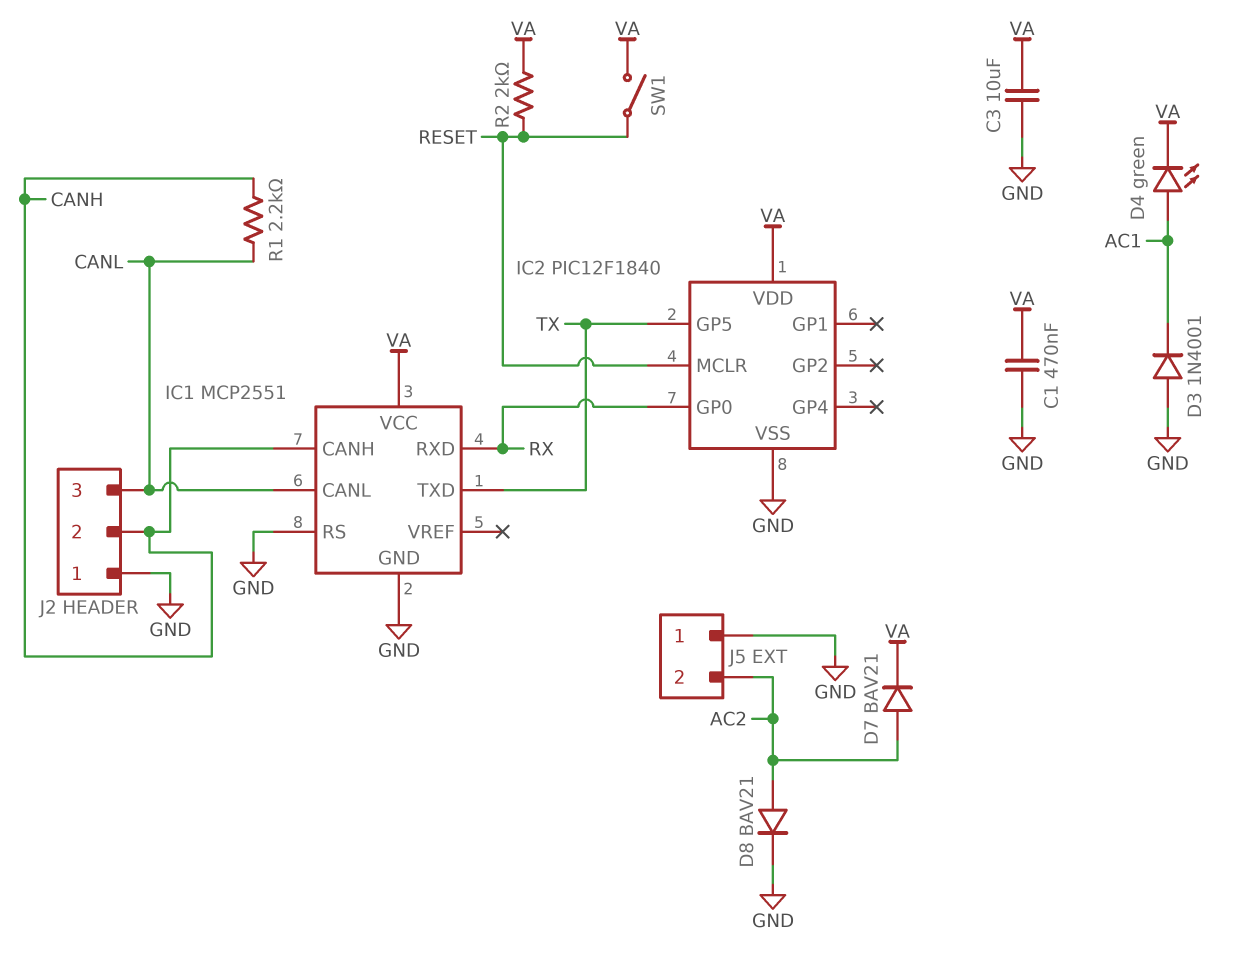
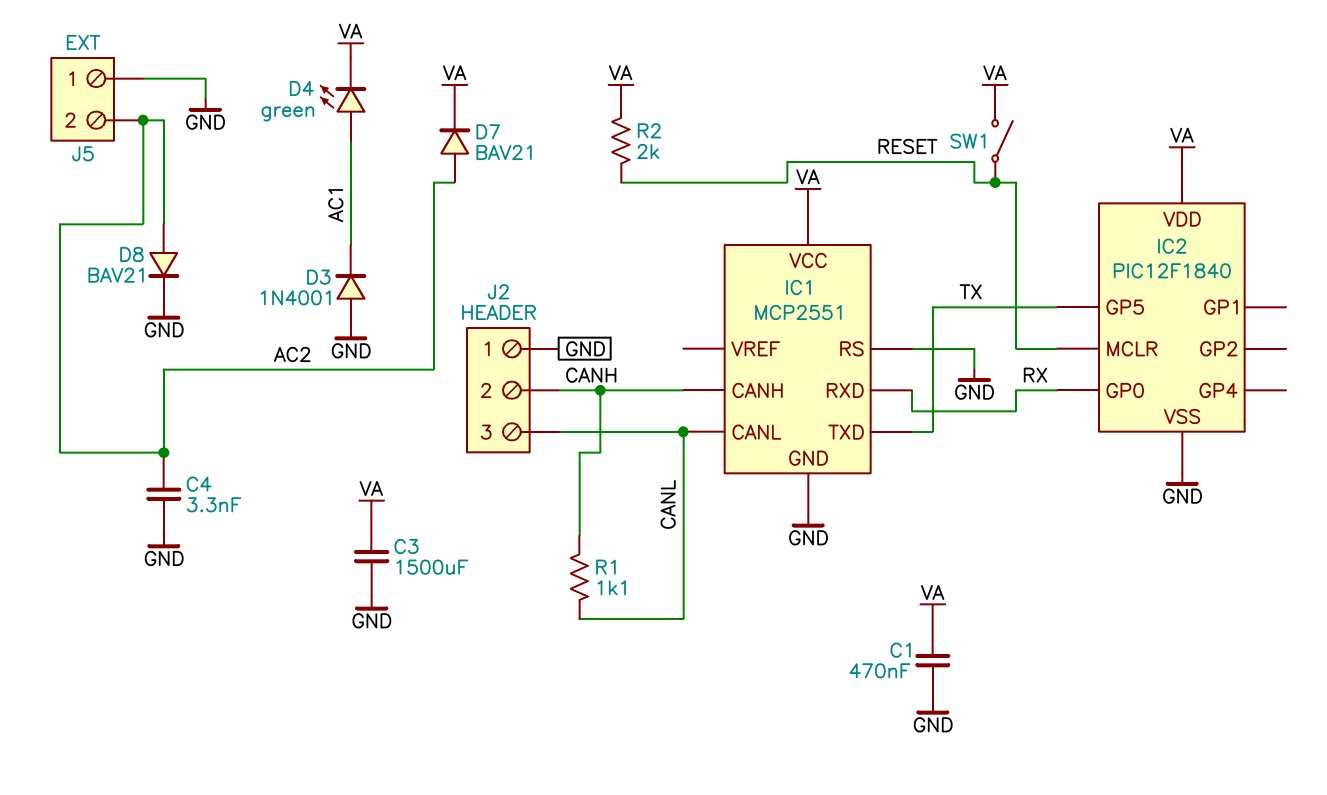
C3: 10uF (GND, VA) -> 1500uF (GND, VA)
C4: none -> 3.3nF (AC2, GND)
R1: 2.2k (CANH, CANL) -> 1.1k (CANH, CANL)

